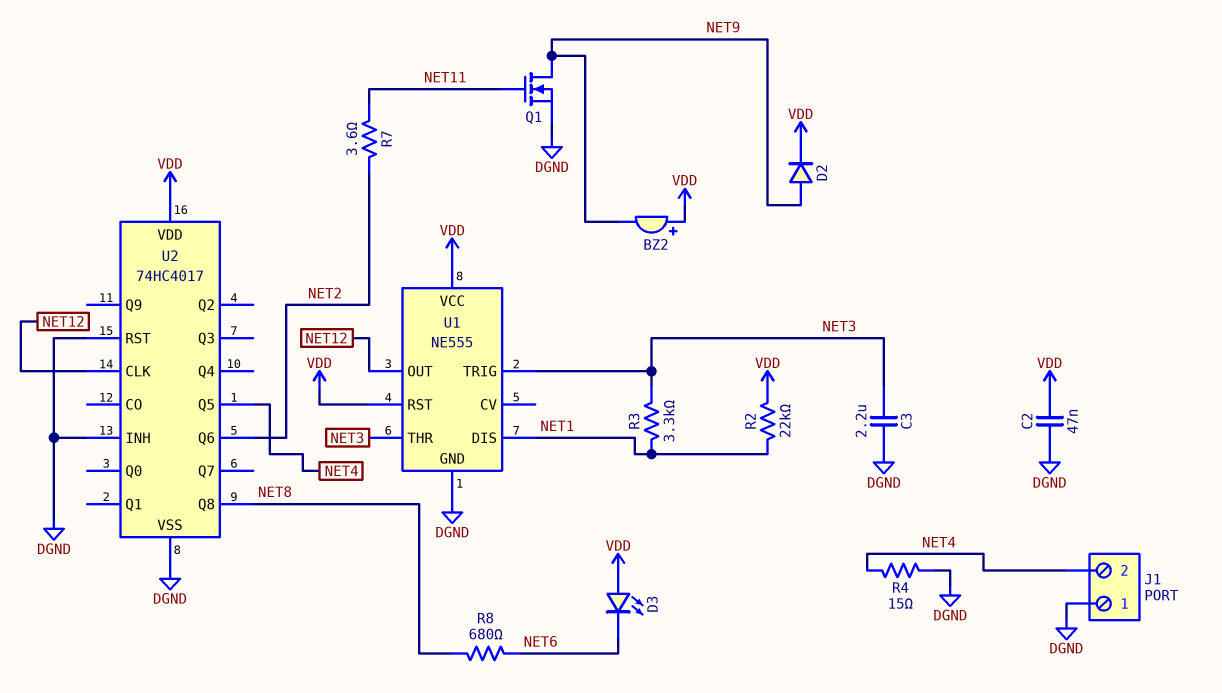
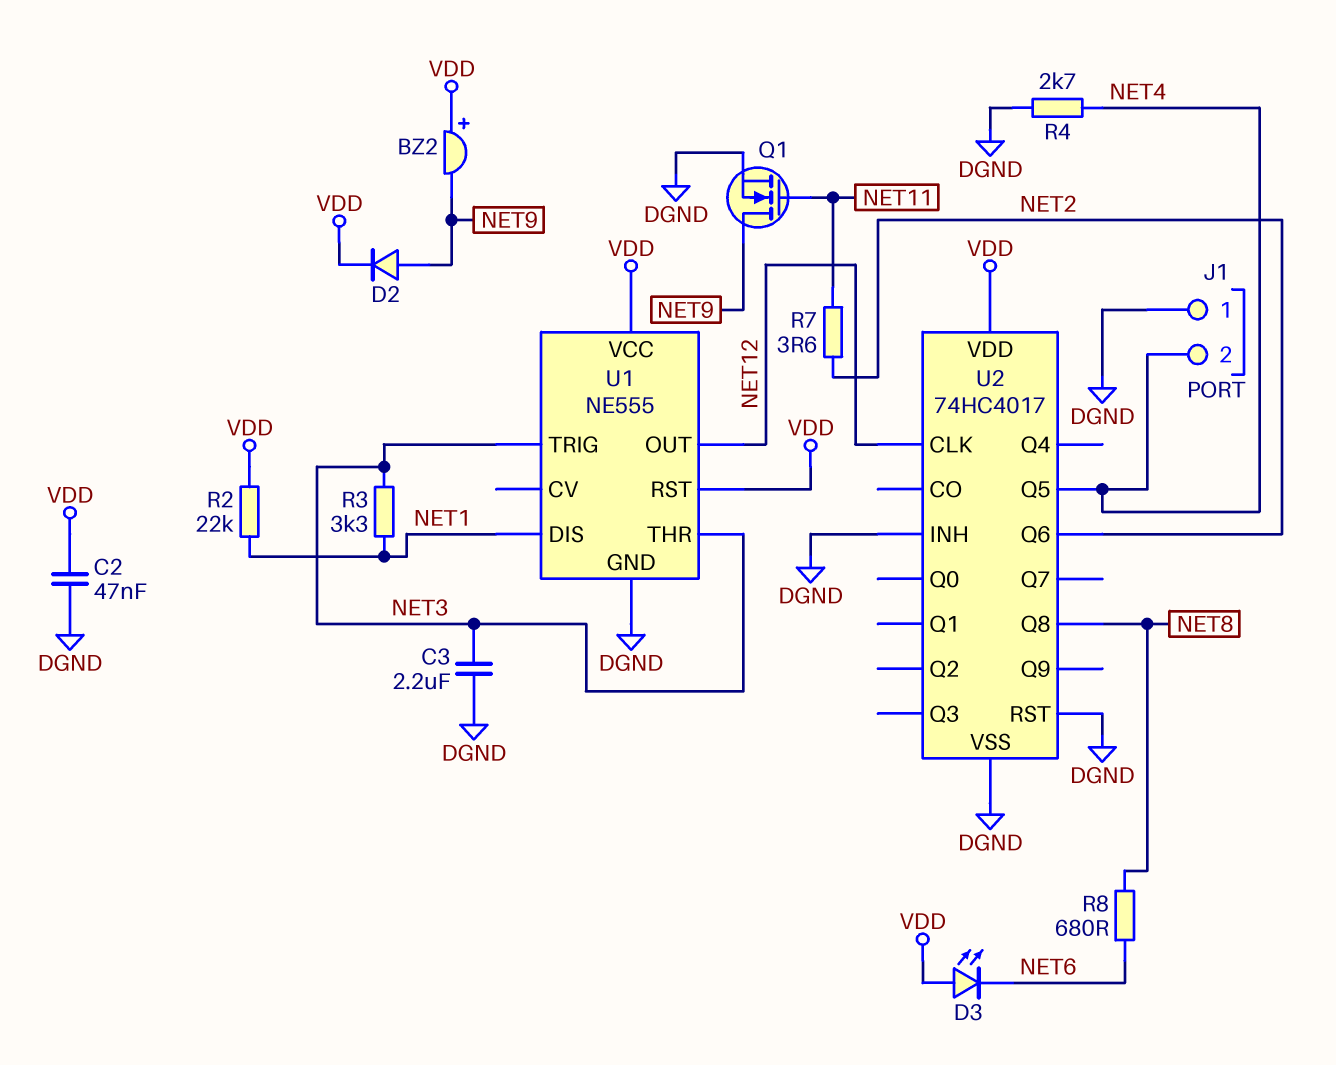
R4: 15 (DGND, NET4) -> 2.7k (DGND, NET4)

